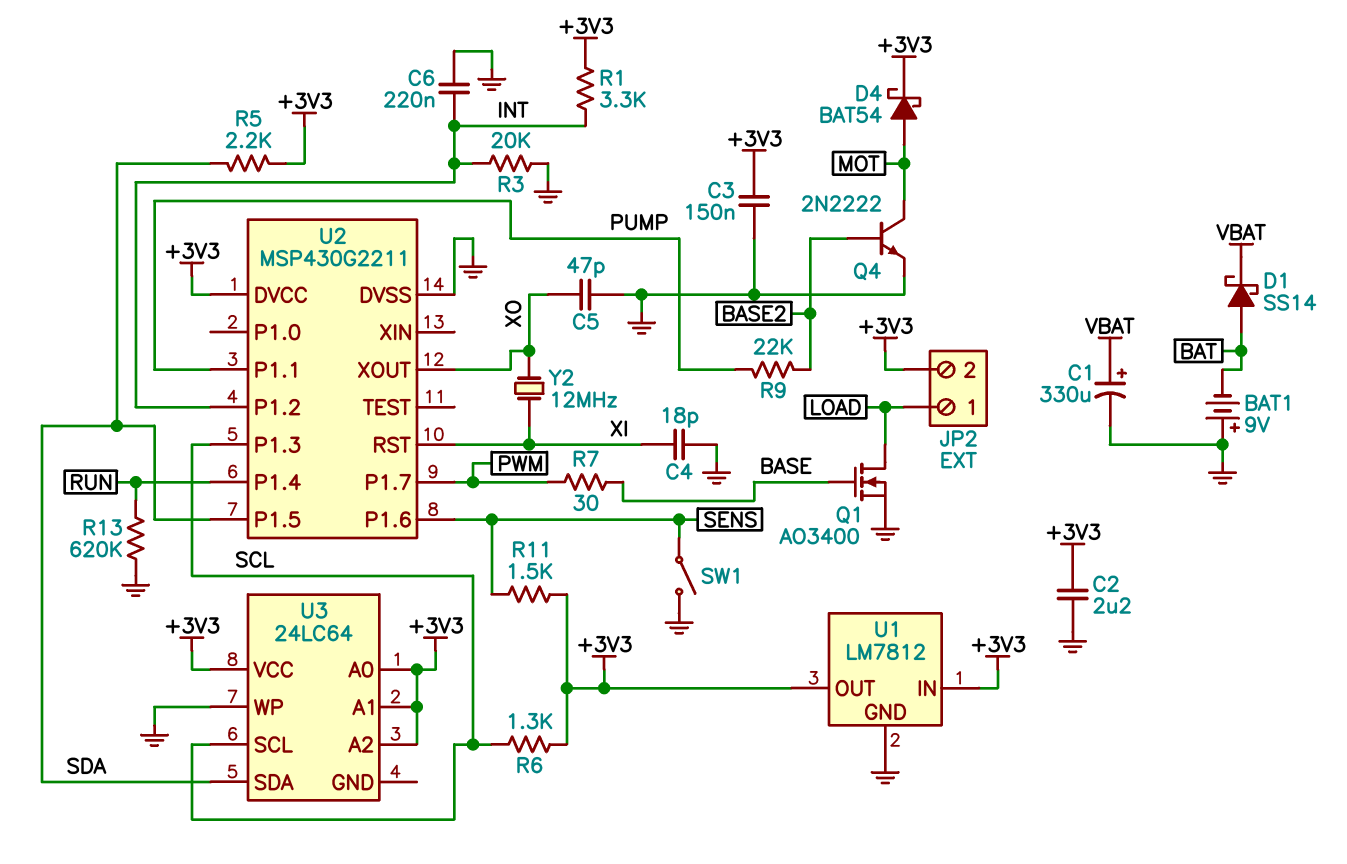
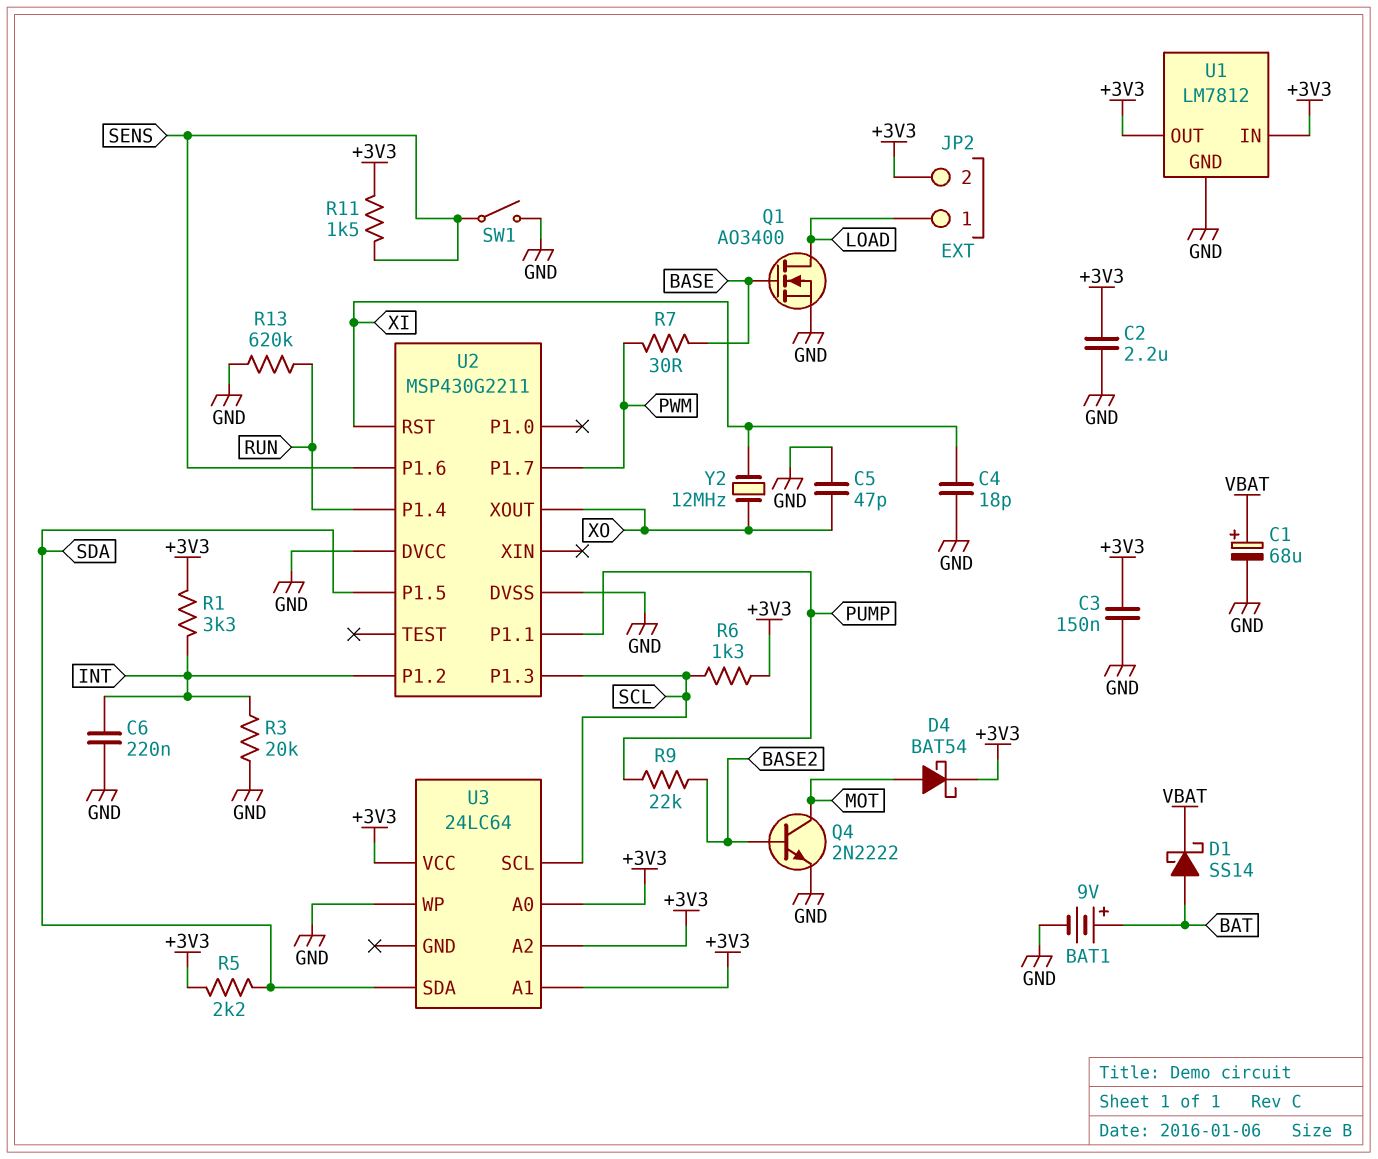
BAT1: 9V (plus GND, minus BAT) -> 9V (plus BAT, minus GND)
C1: 330uF (plus VBAT, minus GND) -> 68uF (plus VBAT, minus GND)
U2 pin DVCC: +3V3 -> GND

